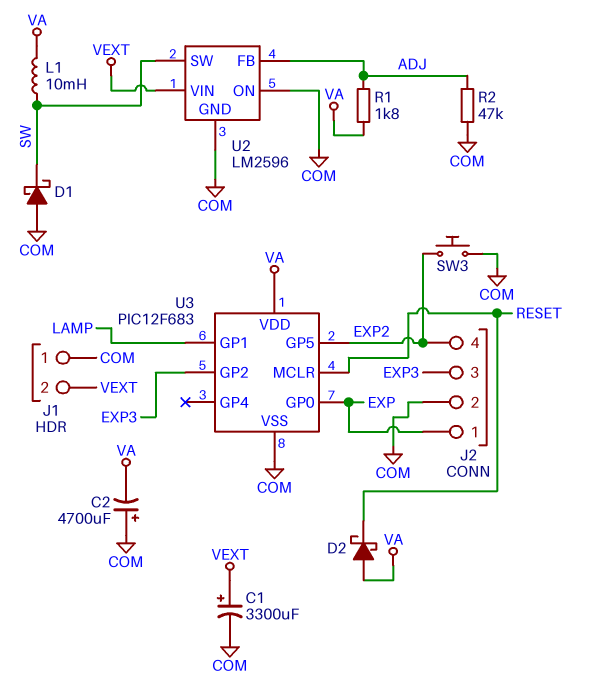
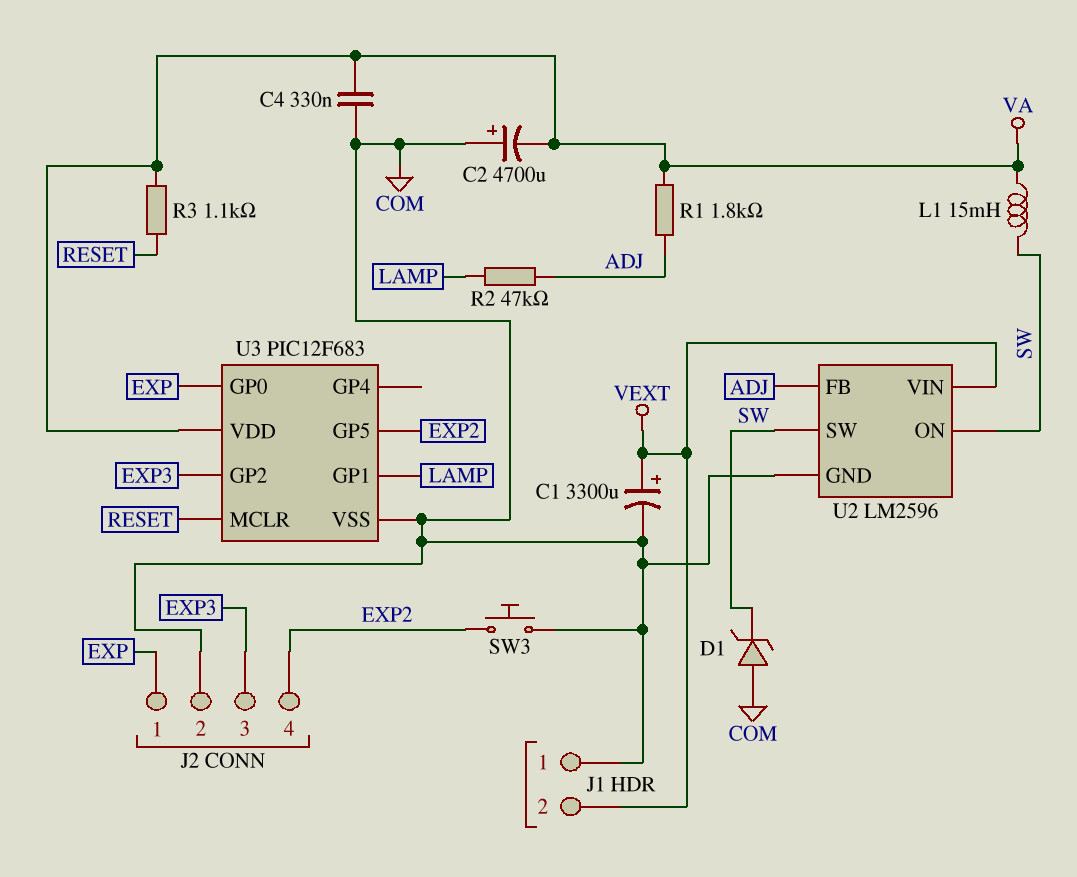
C4: none -> 330nF (COM, VA)
D1: schottky (A COM, K SW) -> zener (A COM, K SW)
D2: schottky (A VA, K RESET) -> none
L1: 10mH (SW, VA) -> 15mH (SW, VA)
R2: 47k (ADJ, COM) -> 47k (ADJ, LAMP)
R3: none -> 1.1k (RESET, VA)
U2 pin ON: COM -> SW

